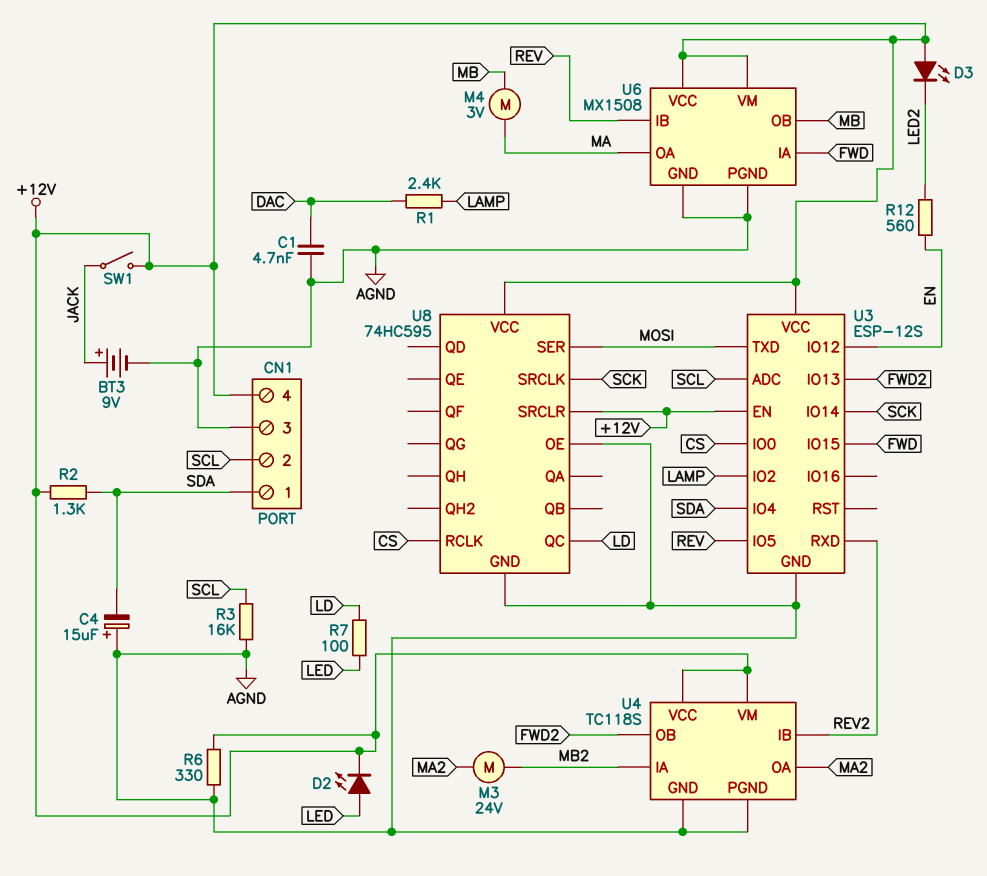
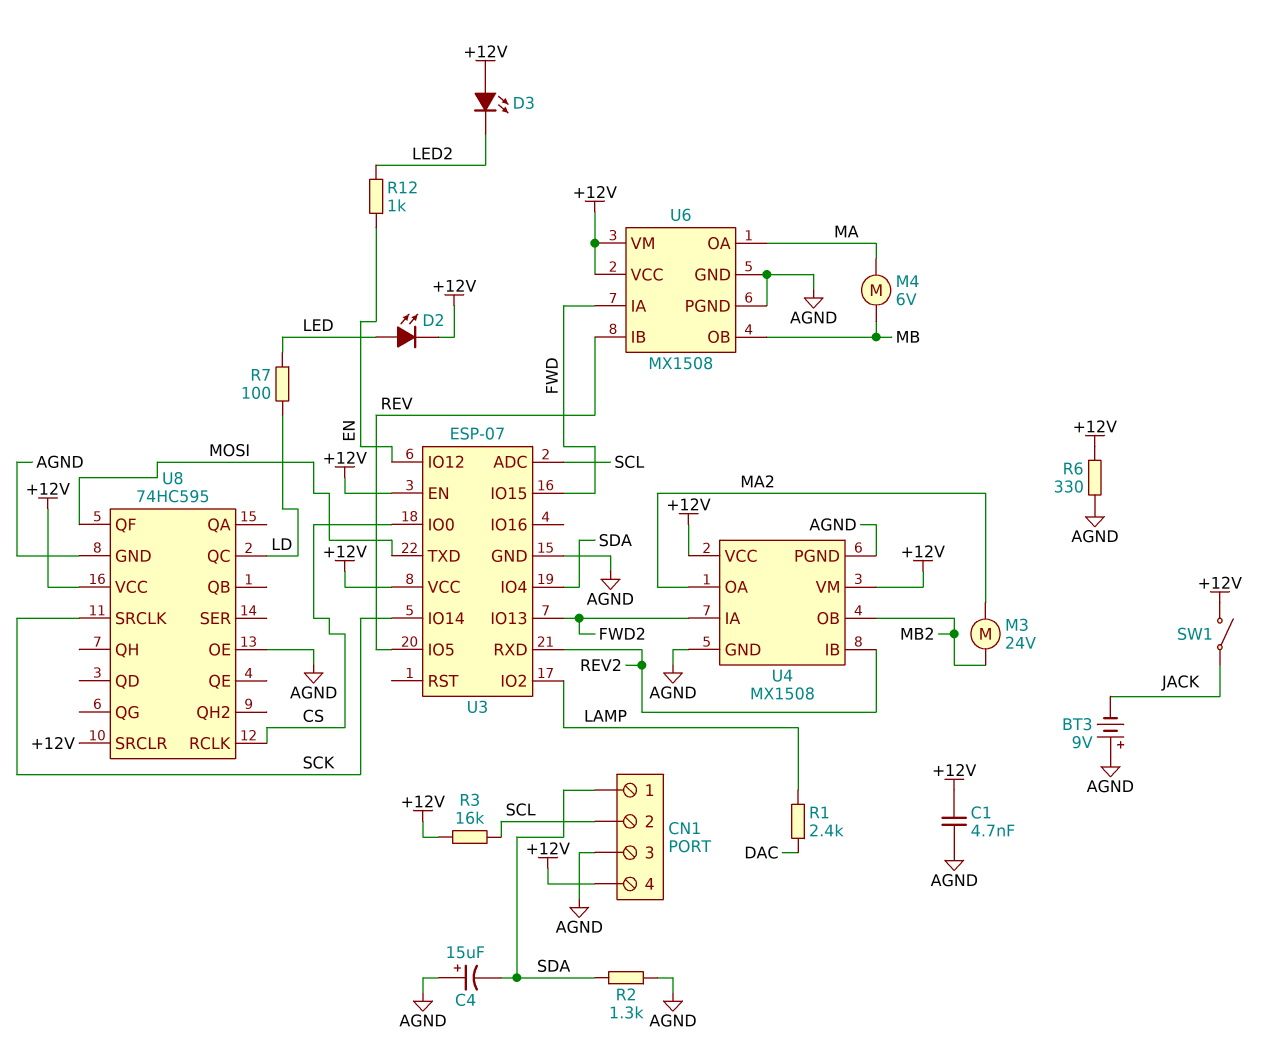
BT3: 9V (plus JACK, minus AGND) -> 9V (plus AGND, minus JACK)
C1: 4.7nF (AGND, DAC) -> 4.7nF (+12V, AGND)
M4: motor 3V (MA, MB) -> motor 6V (MA, MB)
R2: 1.3k (+12V, SDA) -> 1.3k (AGND, SDA)
R3: 16k (AGND, SCL) -> 16k (+12V, SCL)
R12: 560 (EN, LED2) -> 1k (EN, LED2)
U3: ESP-12S -> ESP-07
U4: TC118S -> MX1508
U4 pin IA: MB2 -> FWD2
U4 pin OB: FWD2 -> MB2
U8 pin QF: none -> MOSI
U8 pin SER: MOSI -> none

